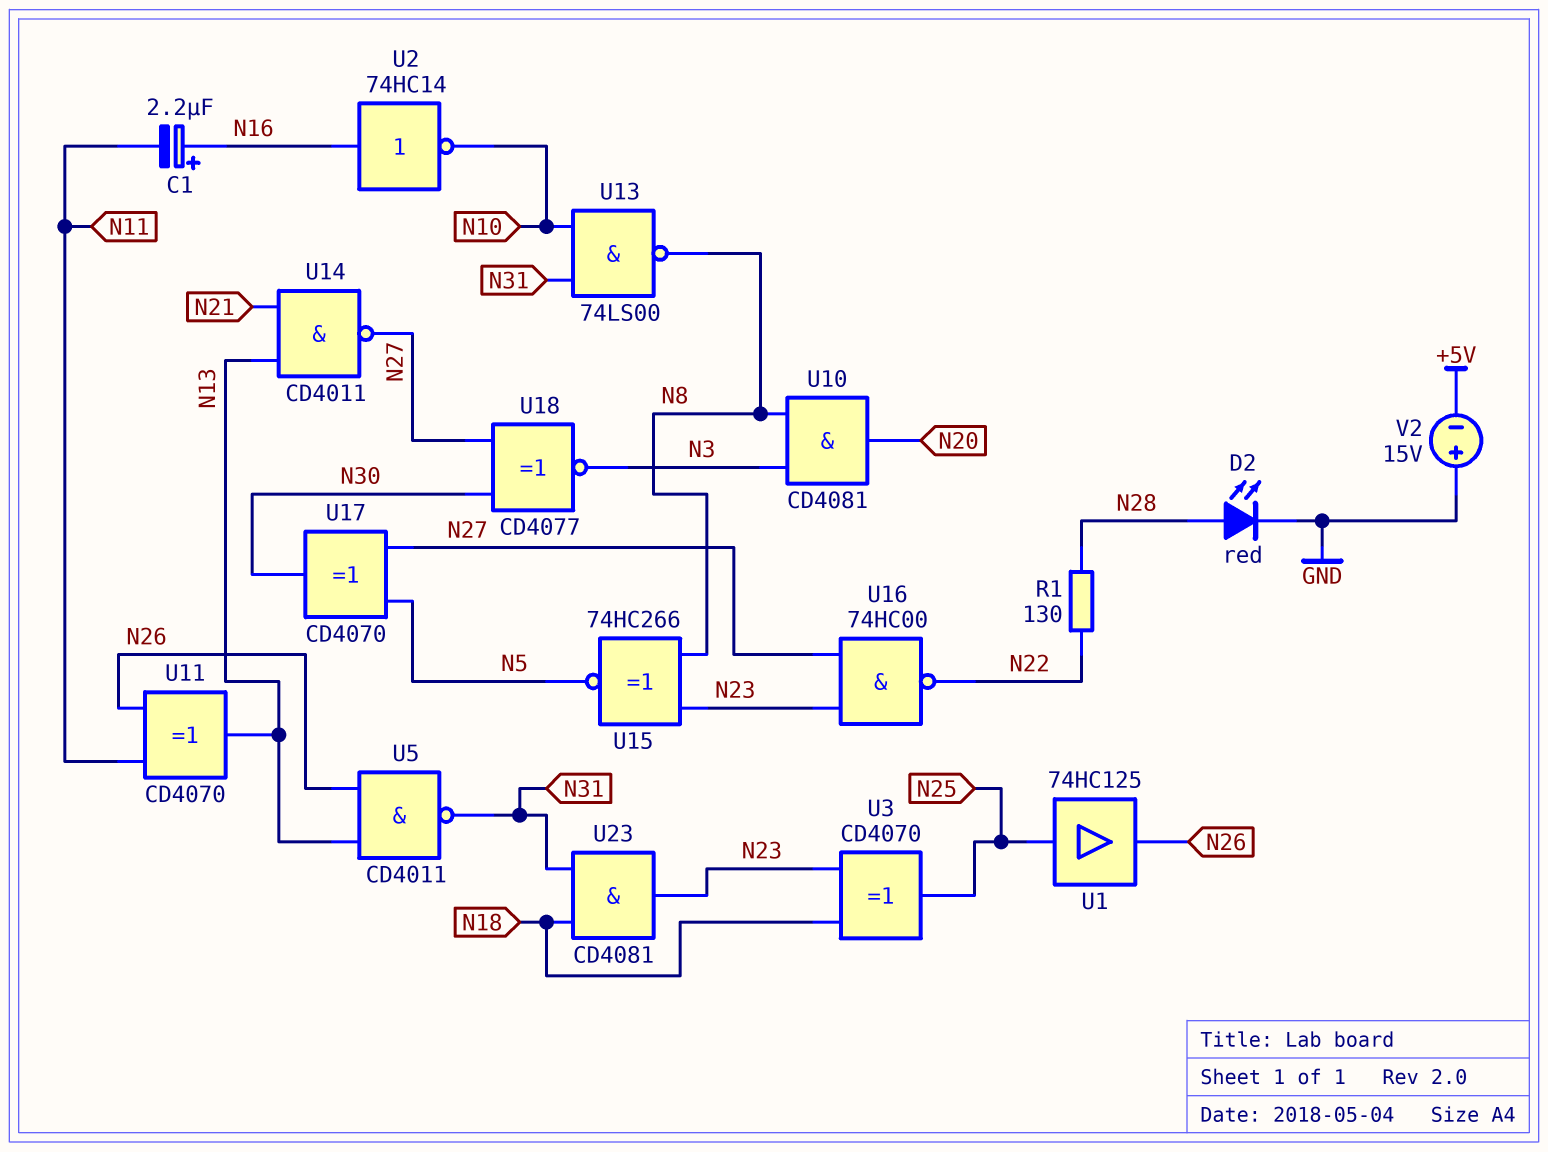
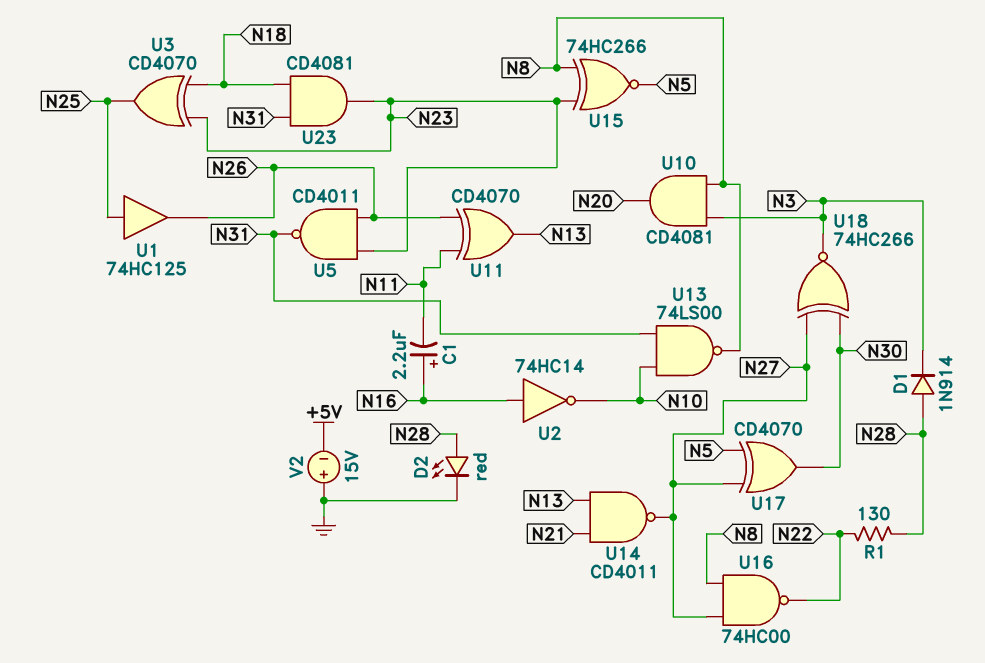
D1: none -> diode 1N914 (A N28, K N3)
U5: NAND CD4011 (in N13, in N26, out N31) -> NAND CD4011 (in N23, in N26, out N31)
U16: NAND 74HC00 (in N23, in N27, out N22) -> NAND 74HC00 (in N8, in N27, out N22)
U18: XNOR CD4077 (in N27, in N30, out N3) -> XNOR 74HC266 (in N27, in N30, out N3)

